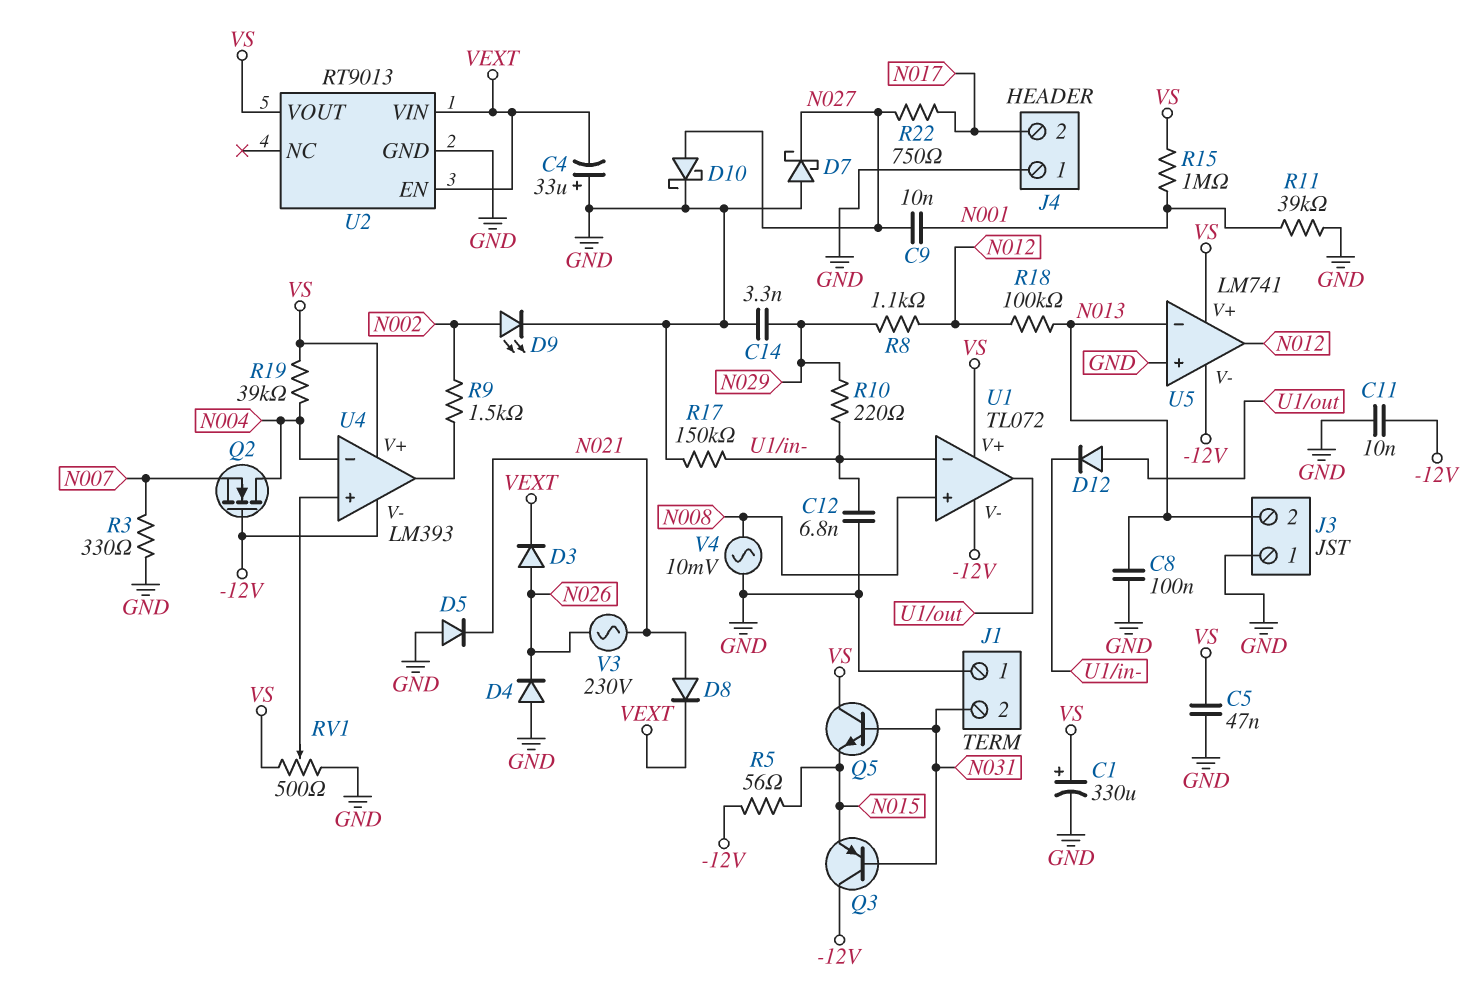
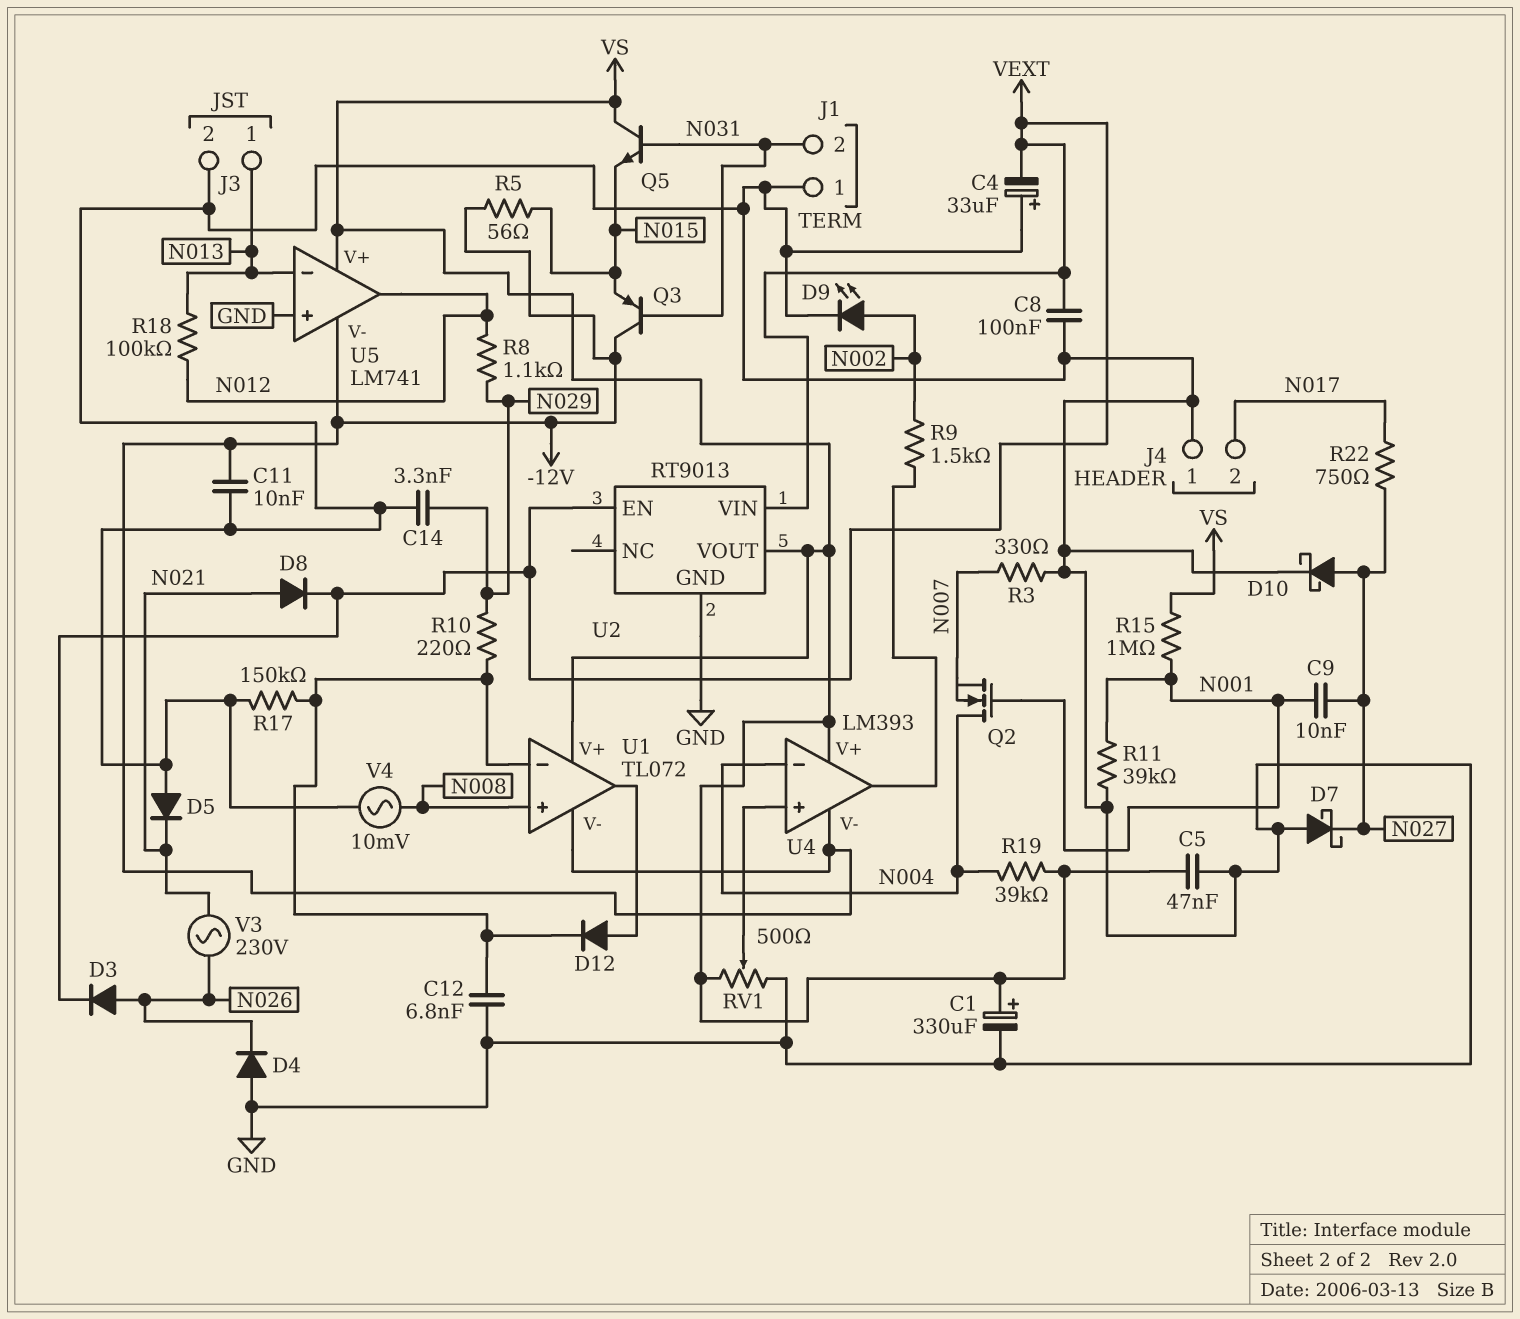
C8: 100nF (GND, N013) -> 100nF (GND, VEXT)
J3 pin 1: GND -> N013
J3 pin 2: N013 -> GND
Q2: NMOS (G -12V, D N004, S N007) -> NMOS (G N001, D N004, S N007)

